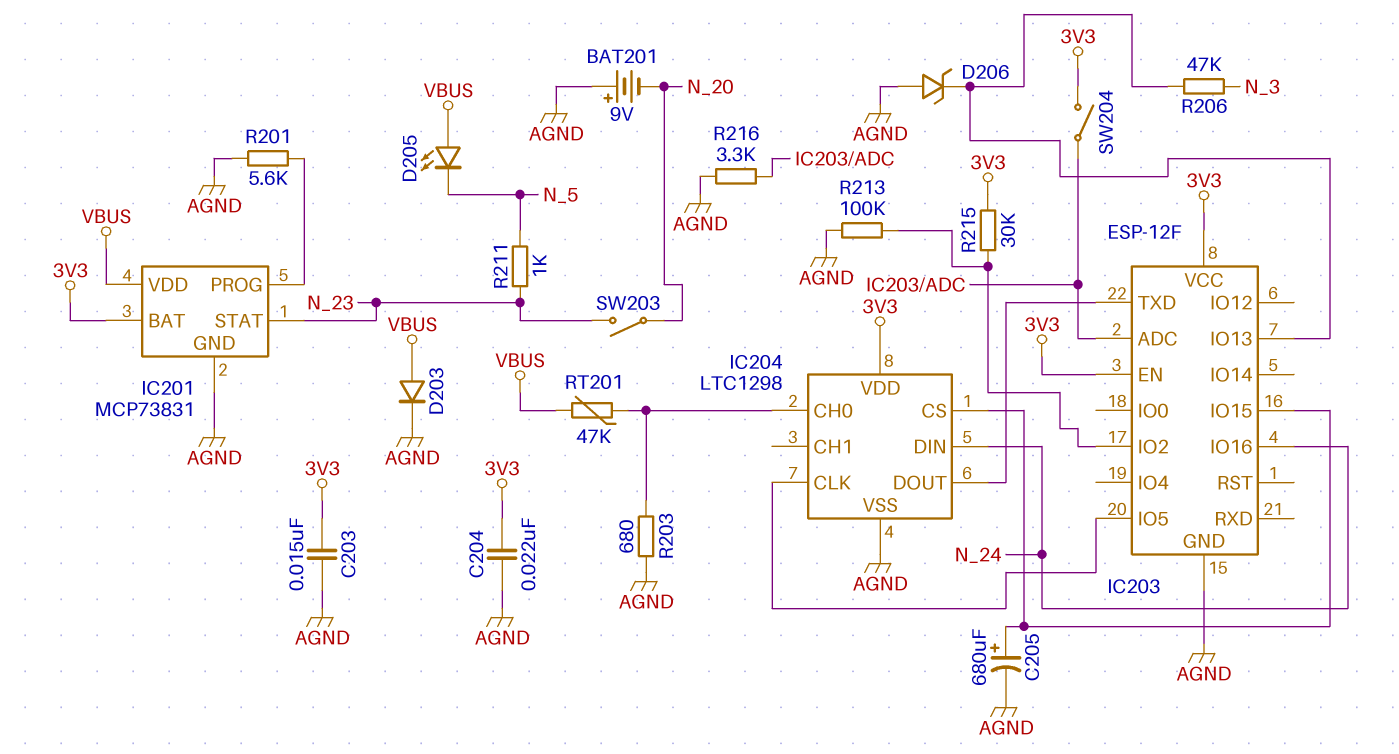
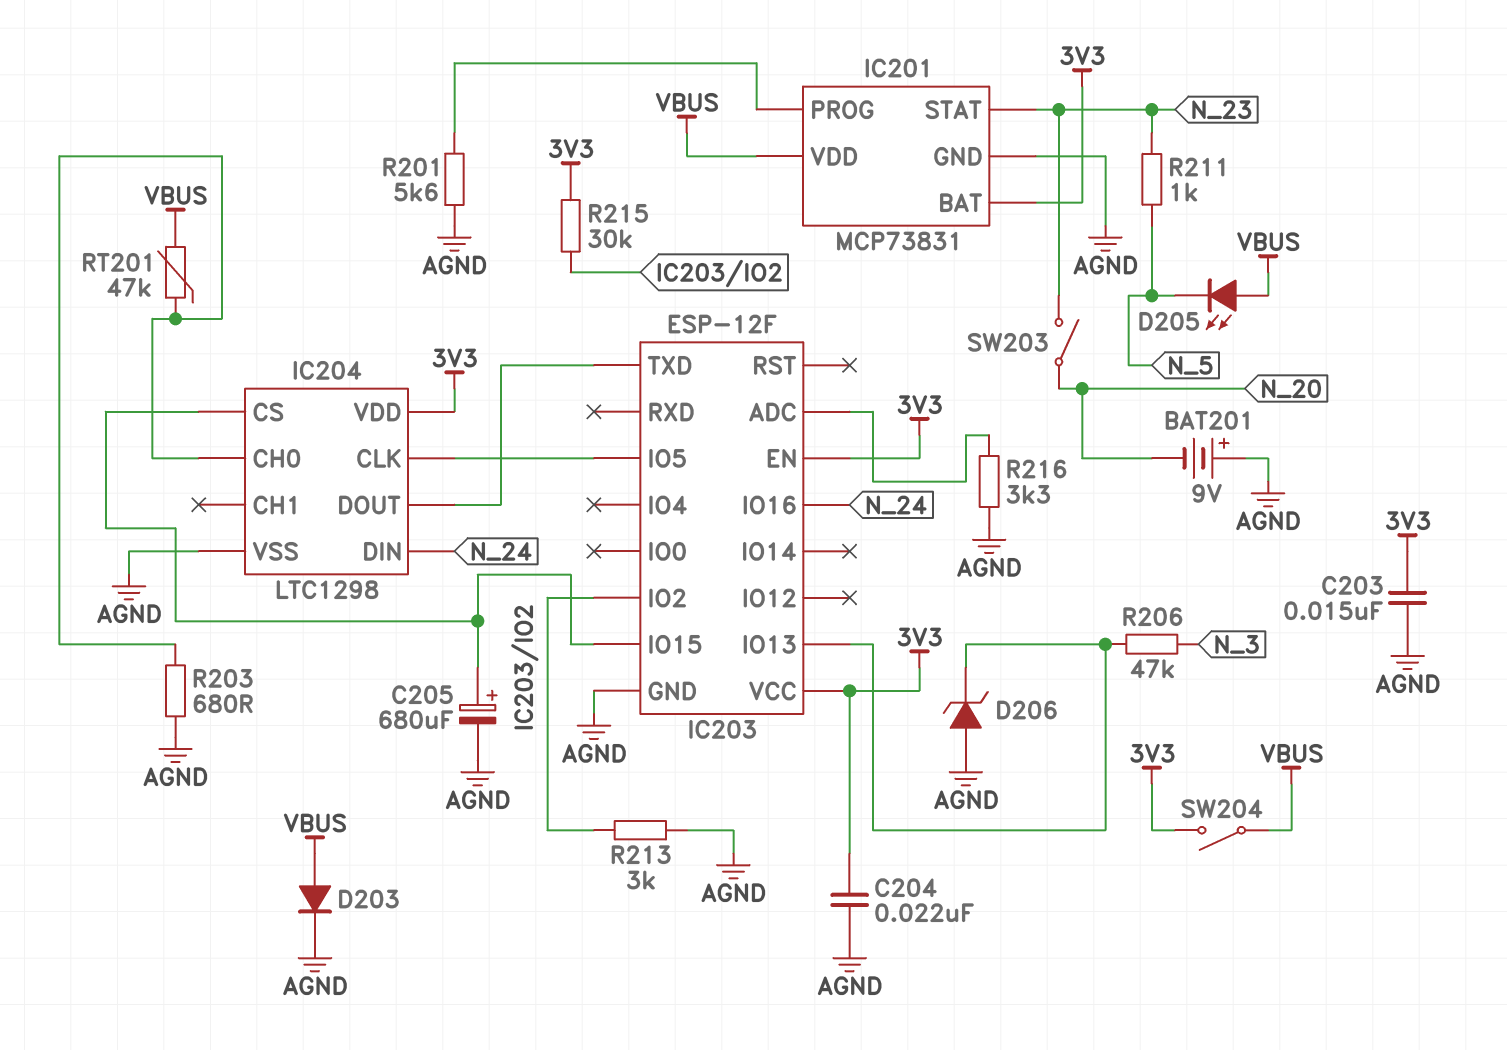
R213: 100k (AGND, IC203/IO2) -> 3k (AGND, IC203/IO2)
SW204: switch (3V3, IC203/ADC) -> switch (3V3, VBUS)

